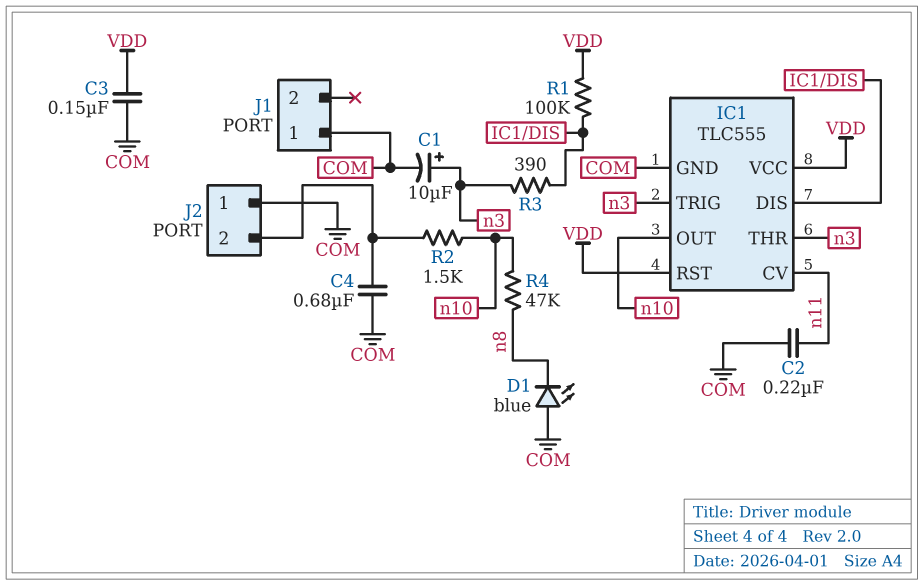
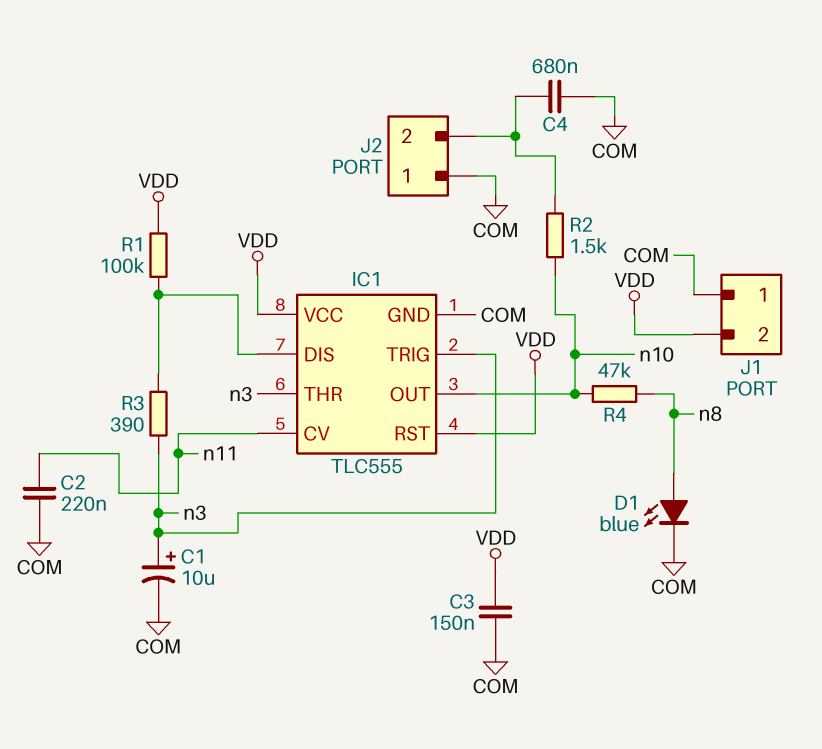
D1: LED blue (A COM, K n8) -> LED blue (A n8, K COM)
J1 pin 2: none -> VDD

